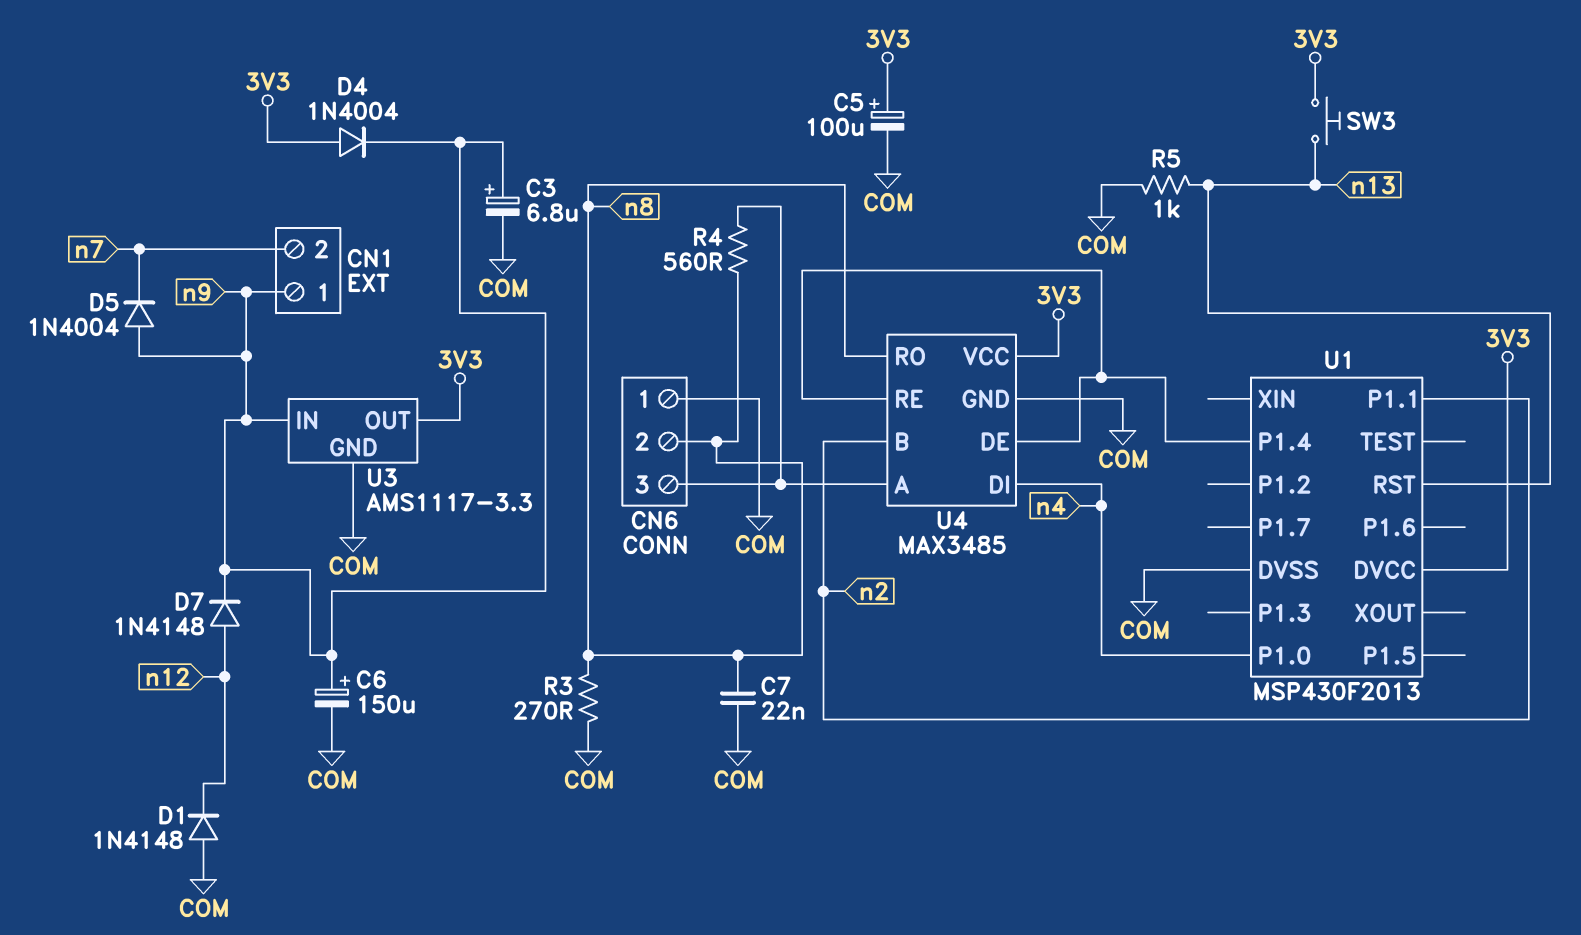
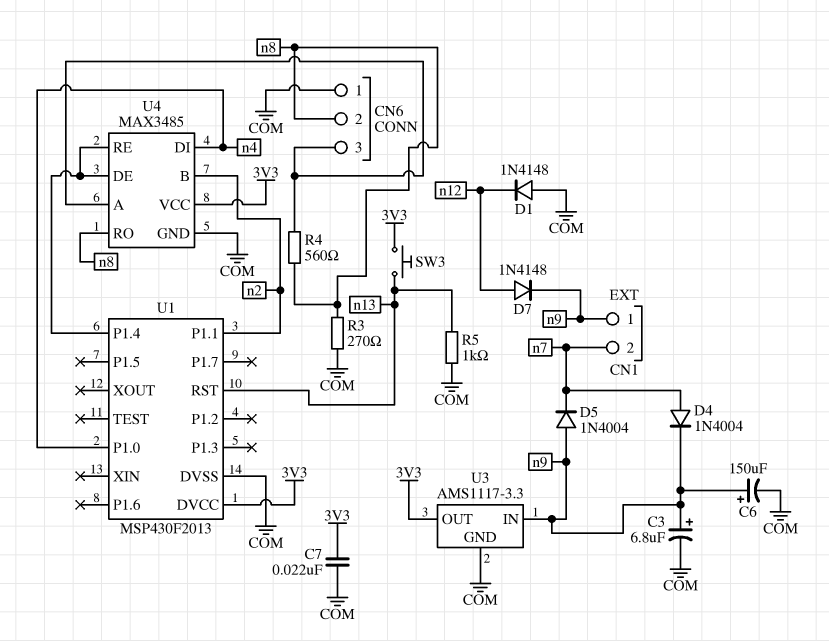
C5: 100uF (plus 3V3, minus COM) -> none
C7: 22nF (COM, n8) -> 22nF (3V3, COM)
D4: diode 1N4004 (A 3V3, K n9) -> diode 1N4004 (A n7, K n9)

